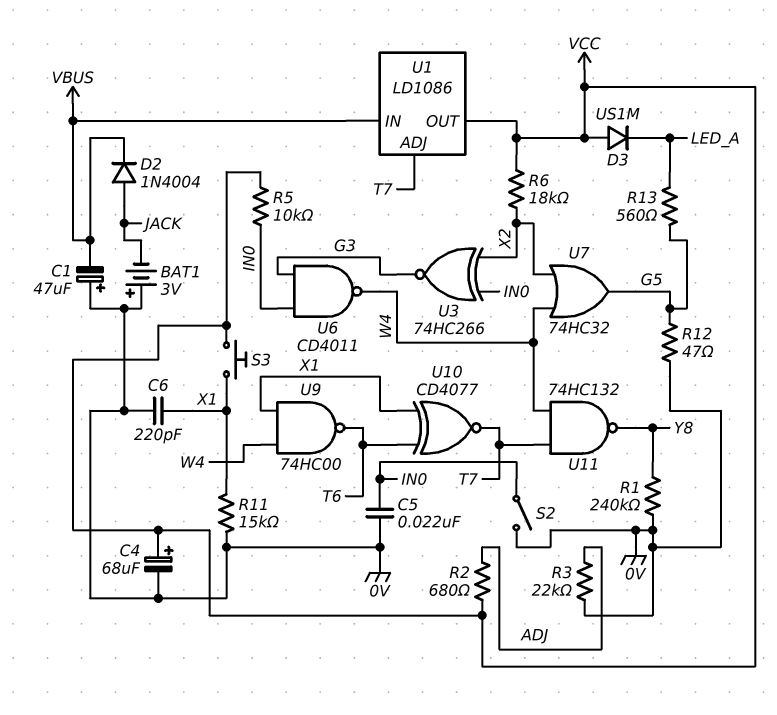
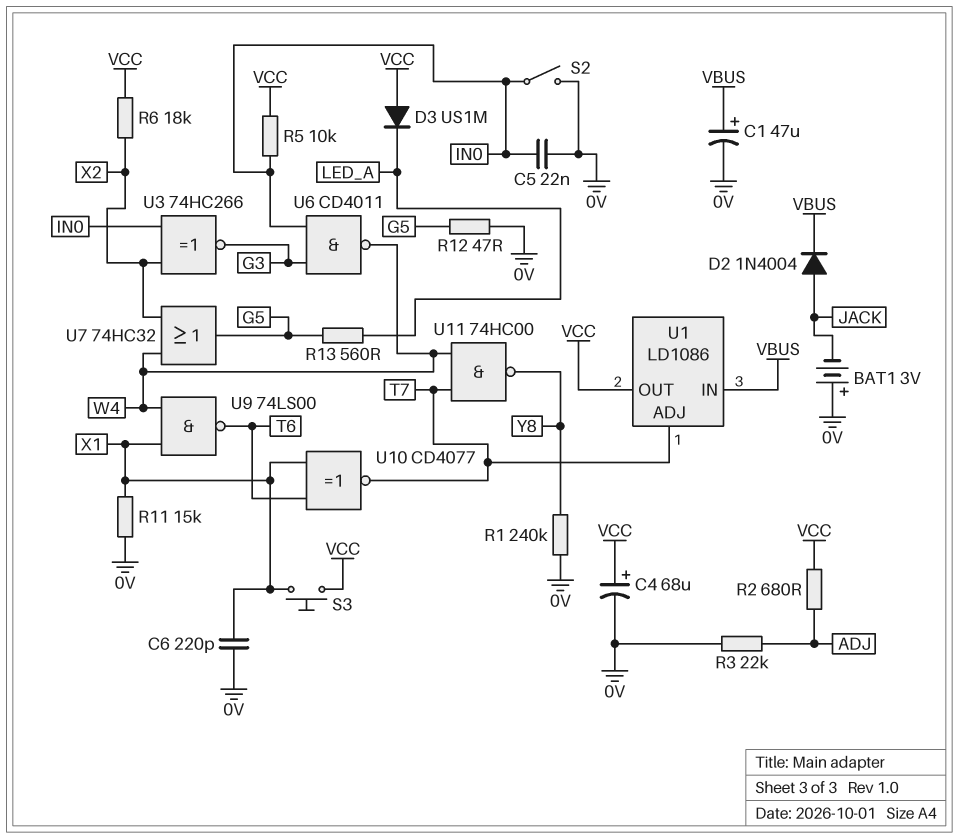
C1: 47uF (plus 0V, minus VBUS) -> 47uF (plus VBUS, minus 0V)
U9: NAND 74HC00 (in W4, in X1, out T6) -> NAND 74LS00 (in W4, in X1, out T6)
U11: NAND 74HC132 (in T7, in W4, out Y8) -> NAND 74HC00 (in T7, in W4, out Y8)

